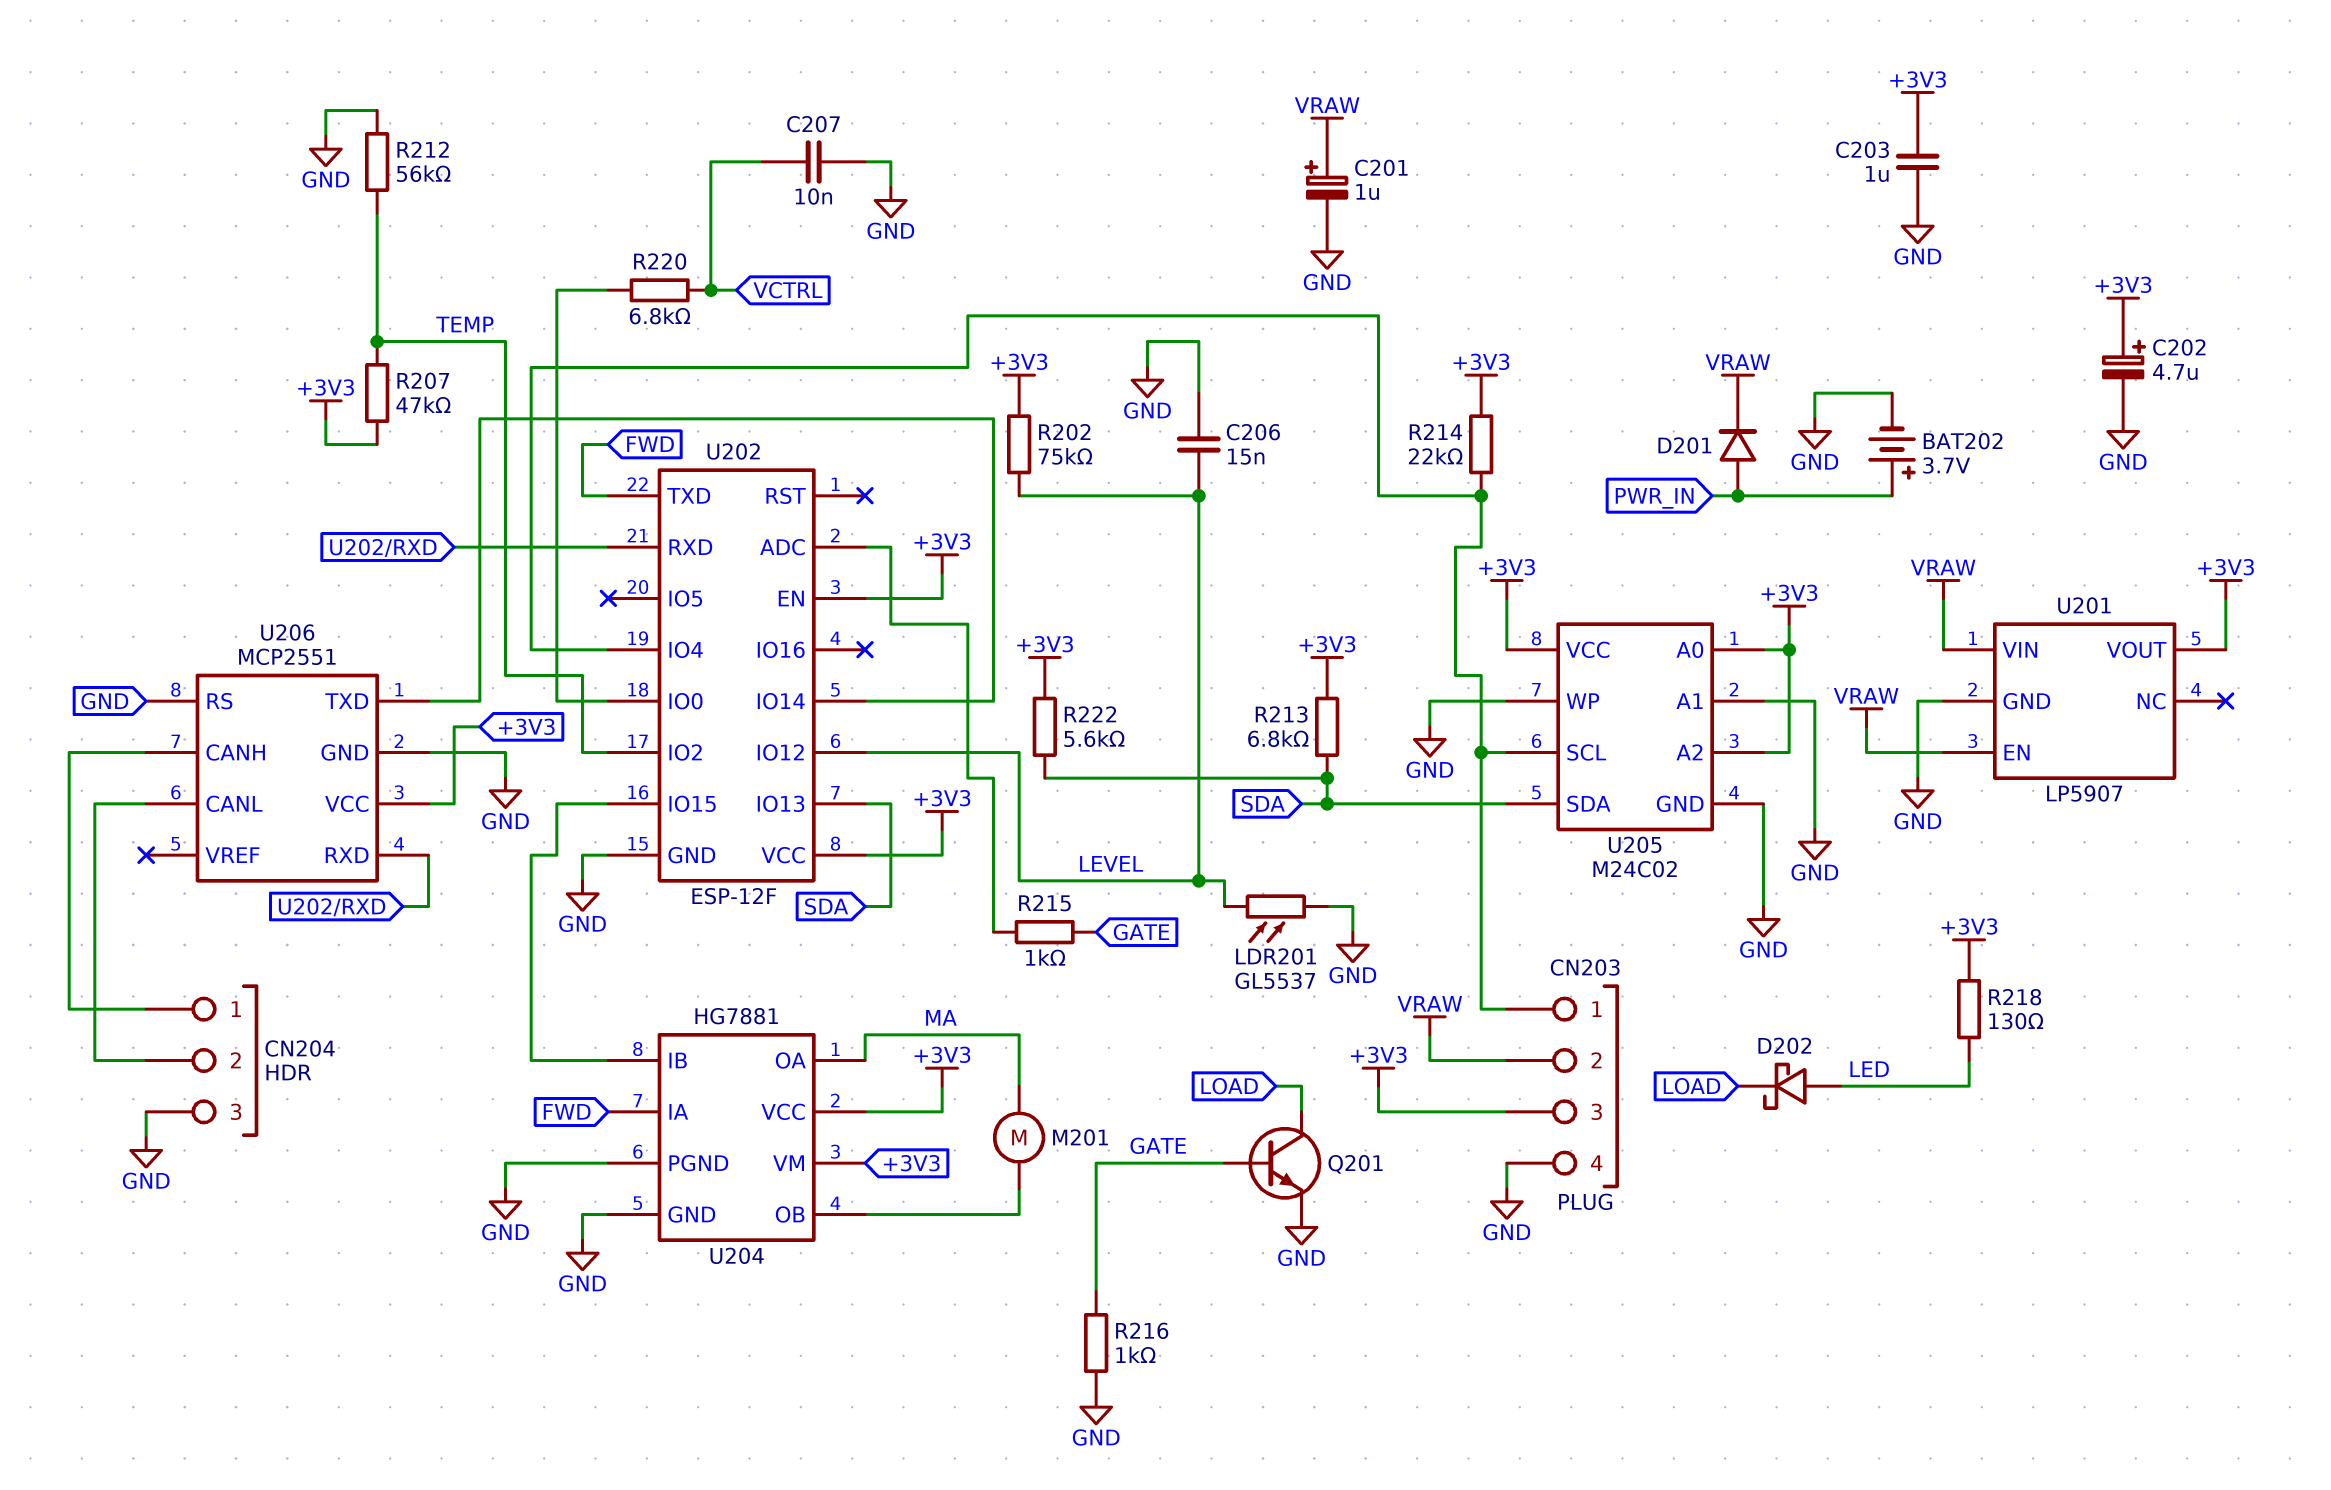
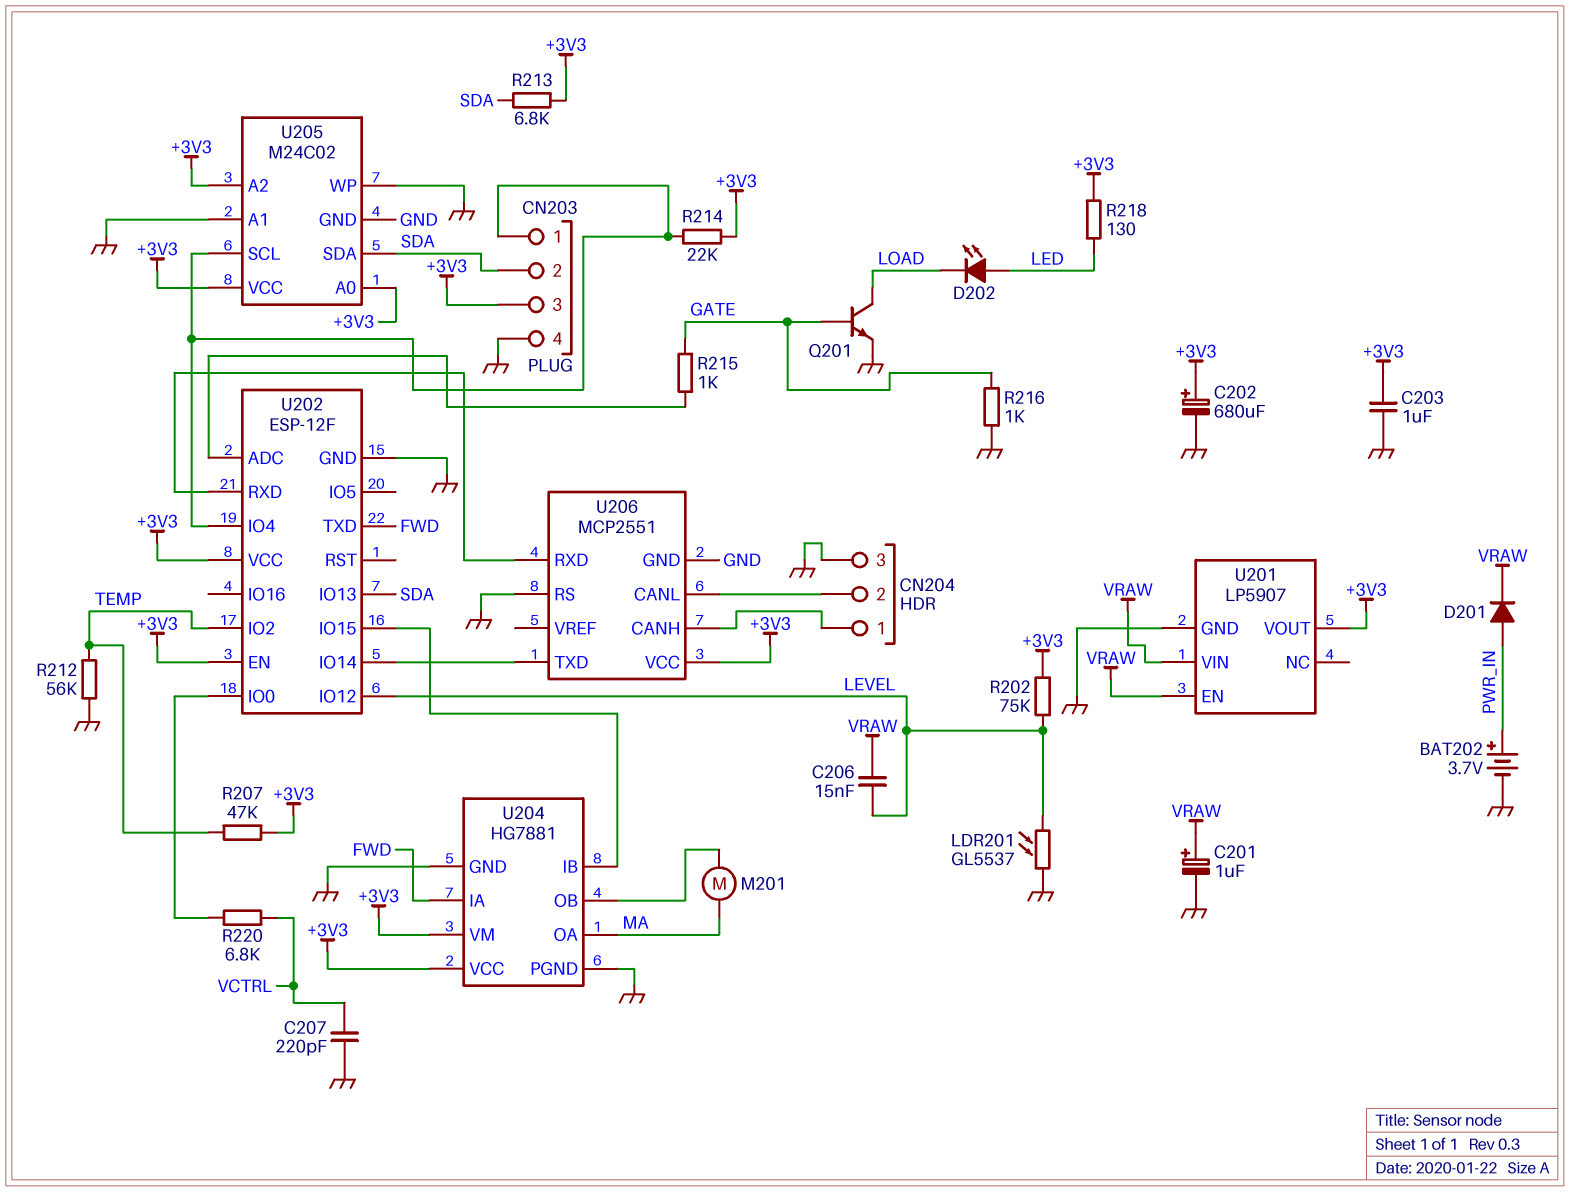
C202: 4.7uF (plus +3V3, minus GND) -> 680uF (plus +3V3, minus GND)
C206: 15nF (GND, LEVEL) -> 15nF (LEVEL, VRAW)
C207: 10nF (GND, VCTRL) -> 220pF (GND, VCTRL)
CN203 pin 2: VRAW -> SDA
D202: schottky (A LED, K LOAD) -> LED (A LED, K LOAD)
R222: 5.6k (+3V3, SDA) -> none

